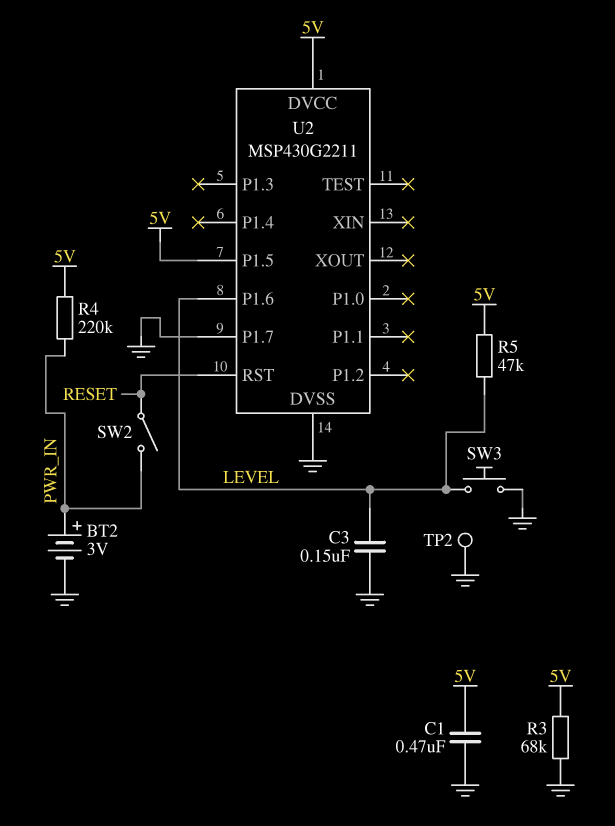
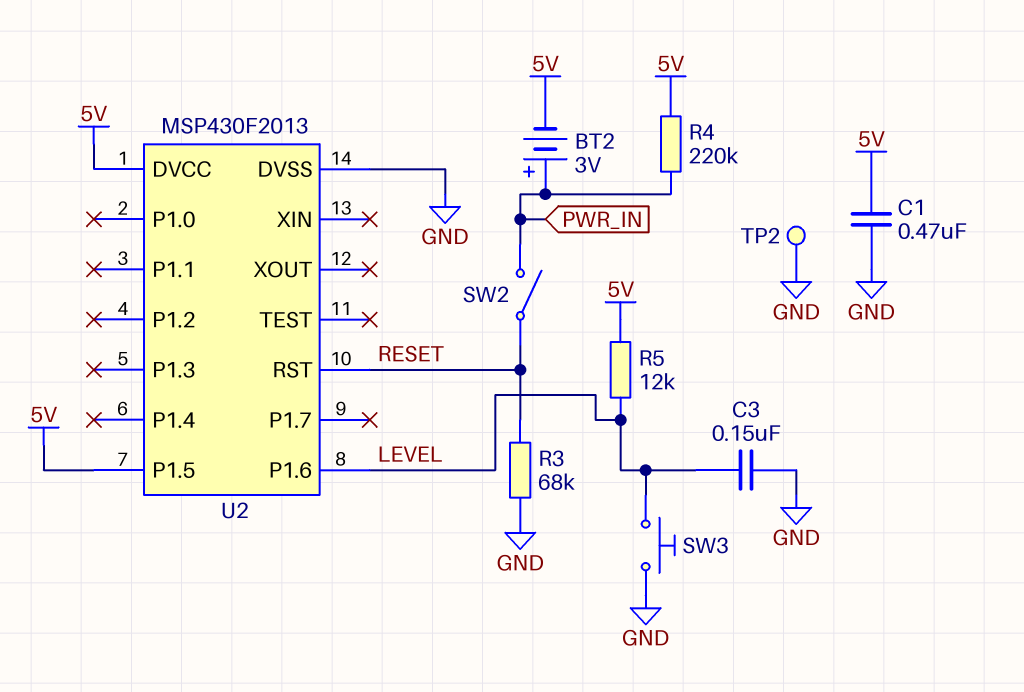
BT2: 3V (plus PWR_IN, minus GND) -> 3V (plus PWR_IN, minus 5V)
R3: 68k (5V, GND) -> 68k (GND, RESET)
R5: 47k (5V, LEVEL) -> 12k (5V, LEVEL)
U2: MSP430G2211 -> MSP430F2013
U2 pin P1.7: GND -> none

